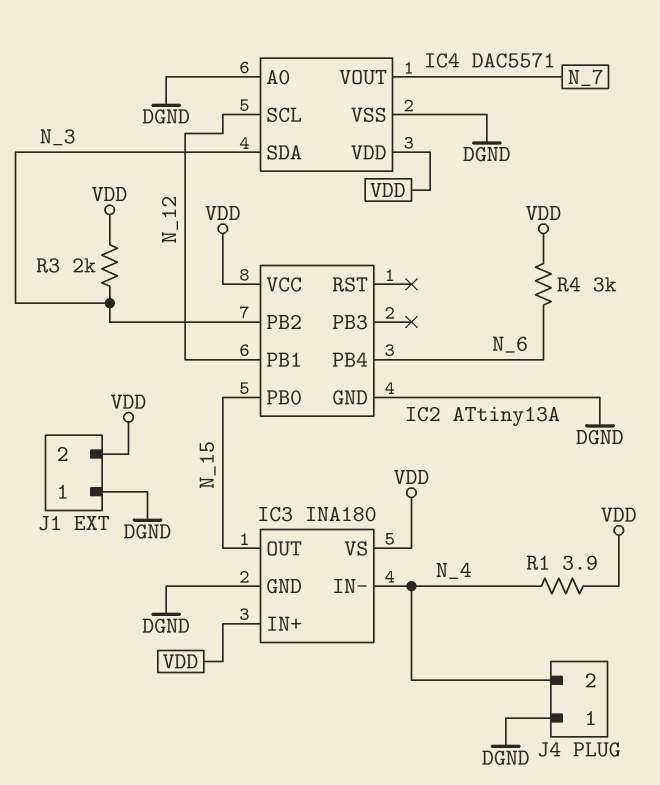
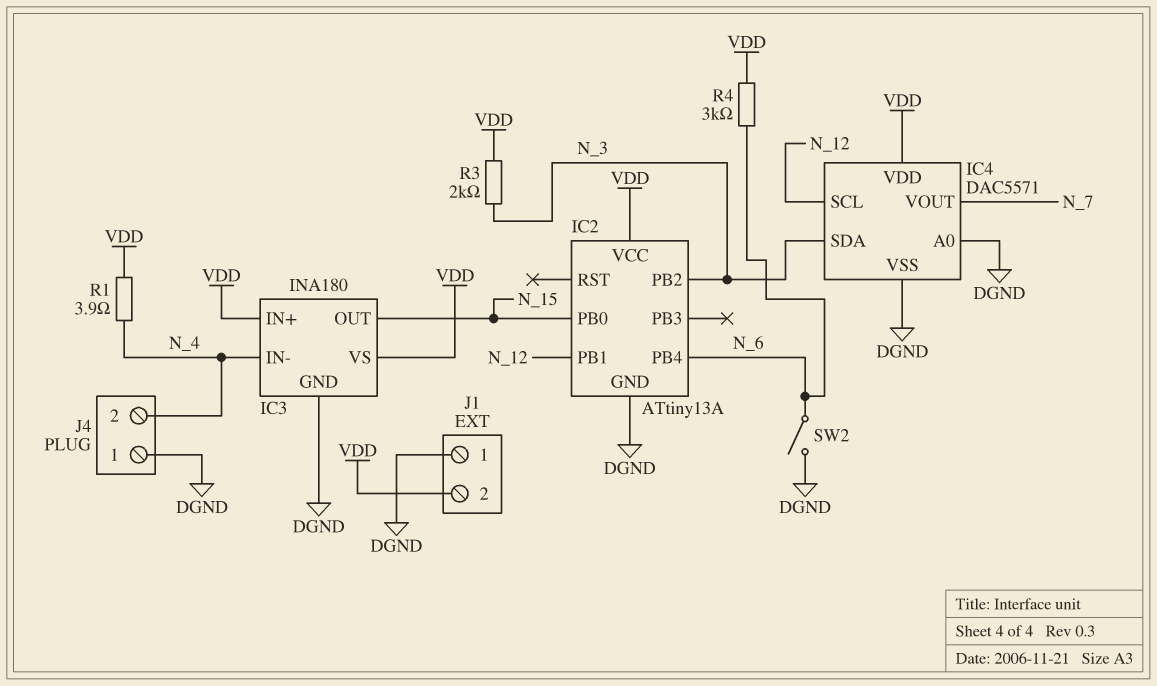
SW2: none -> switch (DGND, N_6)

